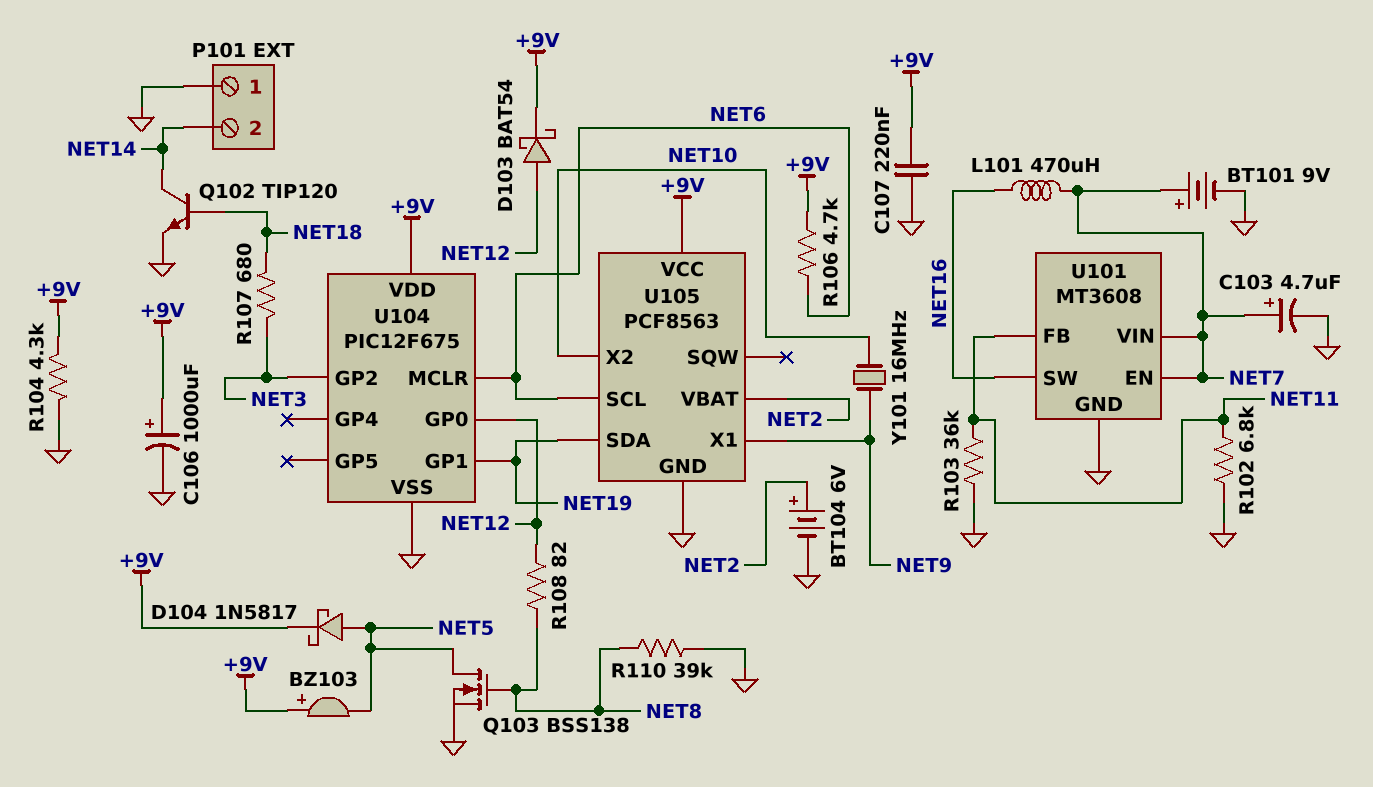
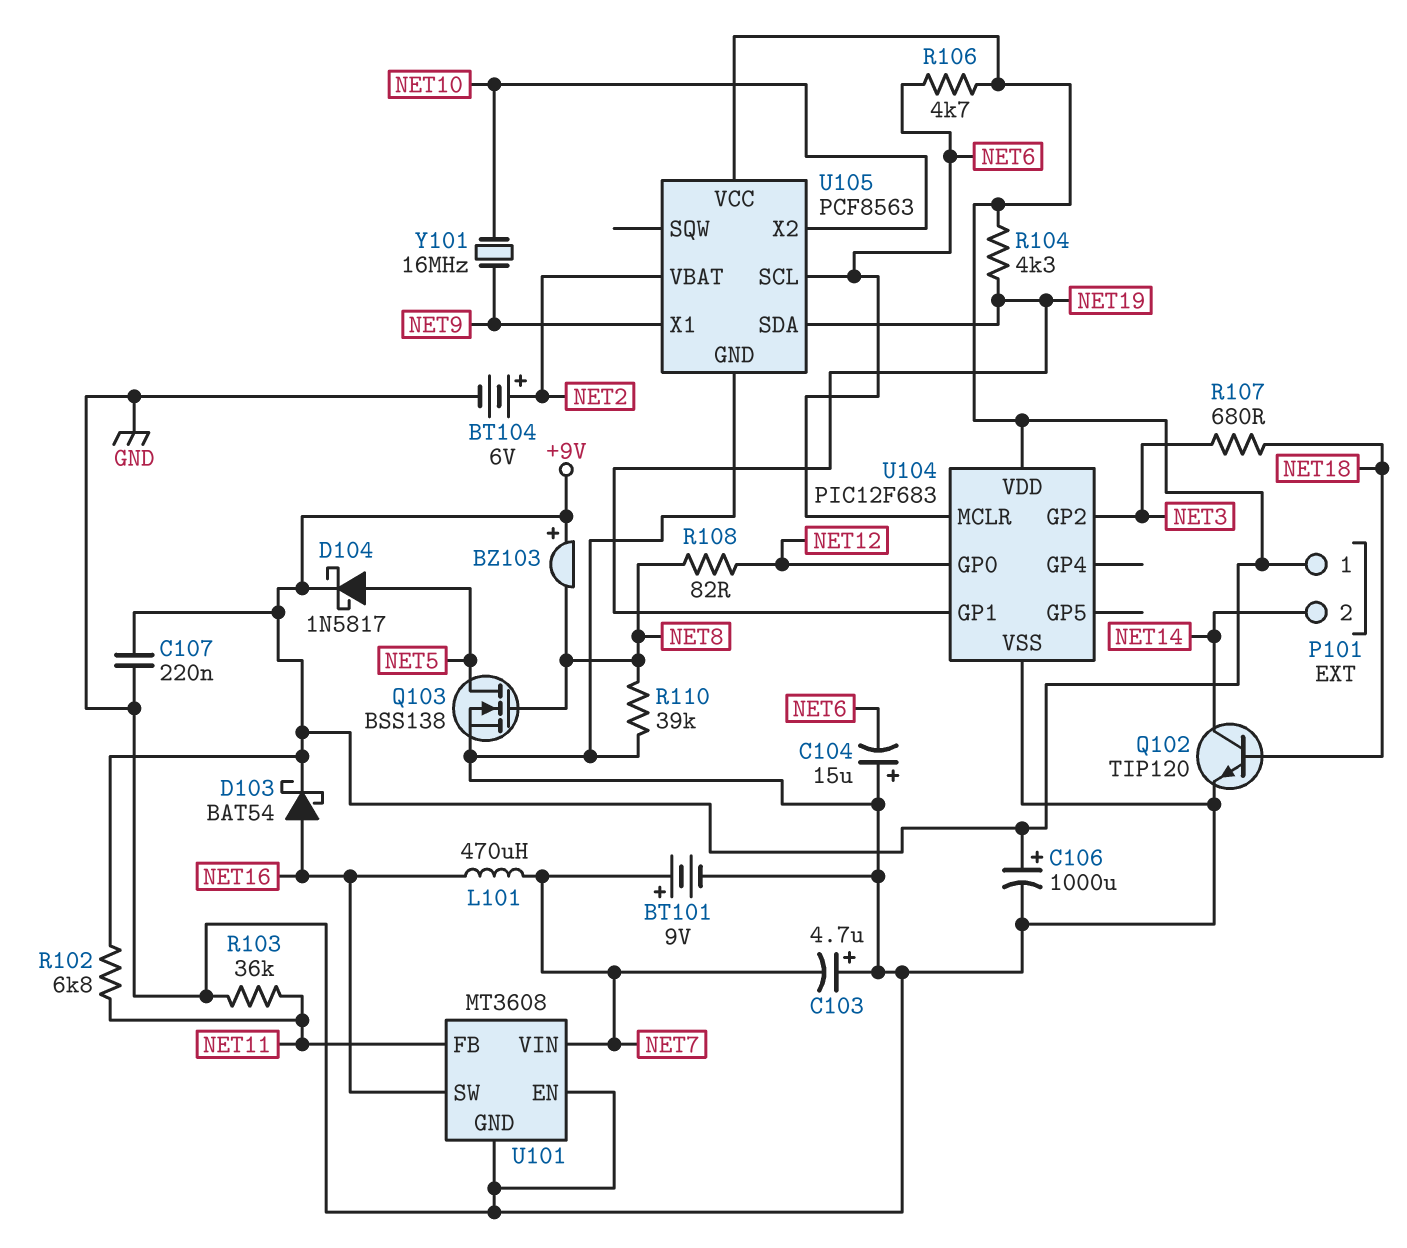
BZ103: buzzer (plus +9V, minus NET5) -> buzzer (plus +9V, minus NET8)
C103: 4.7uF (plus NET7, minus GND) -> 4.7uF (plus GND, minus NET7)
C104: none -> 15uF (plus GND, minus NET6)
D103: schottky BAT54 (A NET12, K +9V) -> schottky BAT54 (A NET16, K +9V)
P101 pin 1: GND -> +9V
R102: 6.8k (GND, NET11) -> 6.8k (+9V, NET11)
R104: 4.3k (+9V, GND) -> 4.3k (+9V, NET19)
U101 pin EN: NET7 -> GND
U104: PIC12F675 -> PIC12F683

